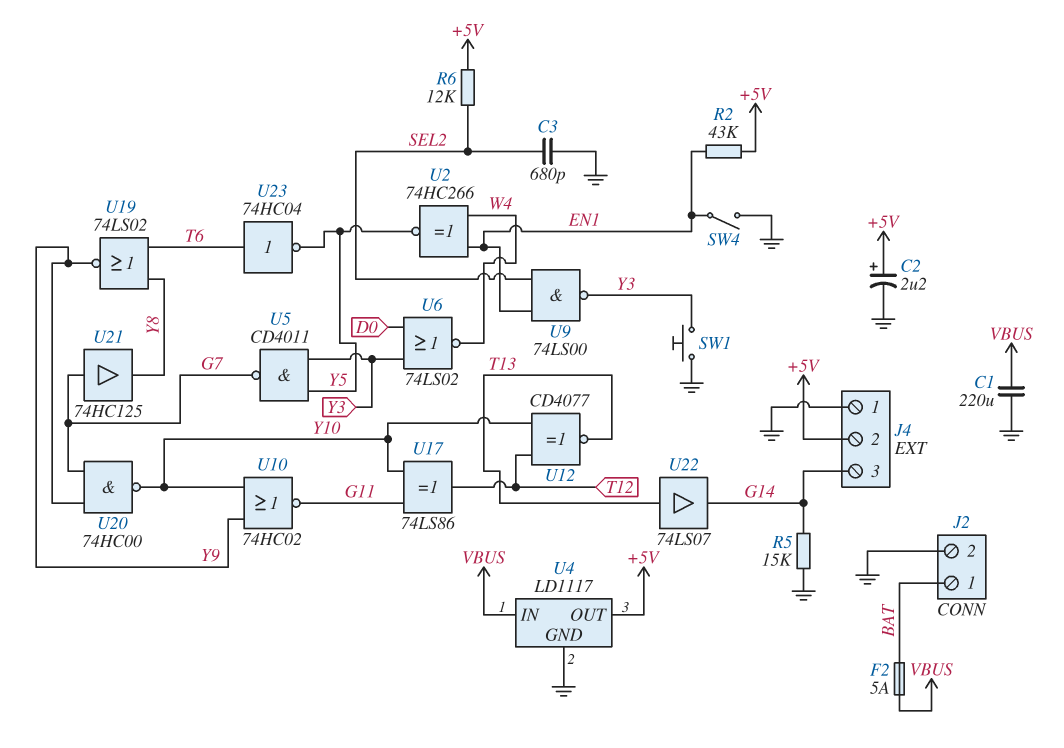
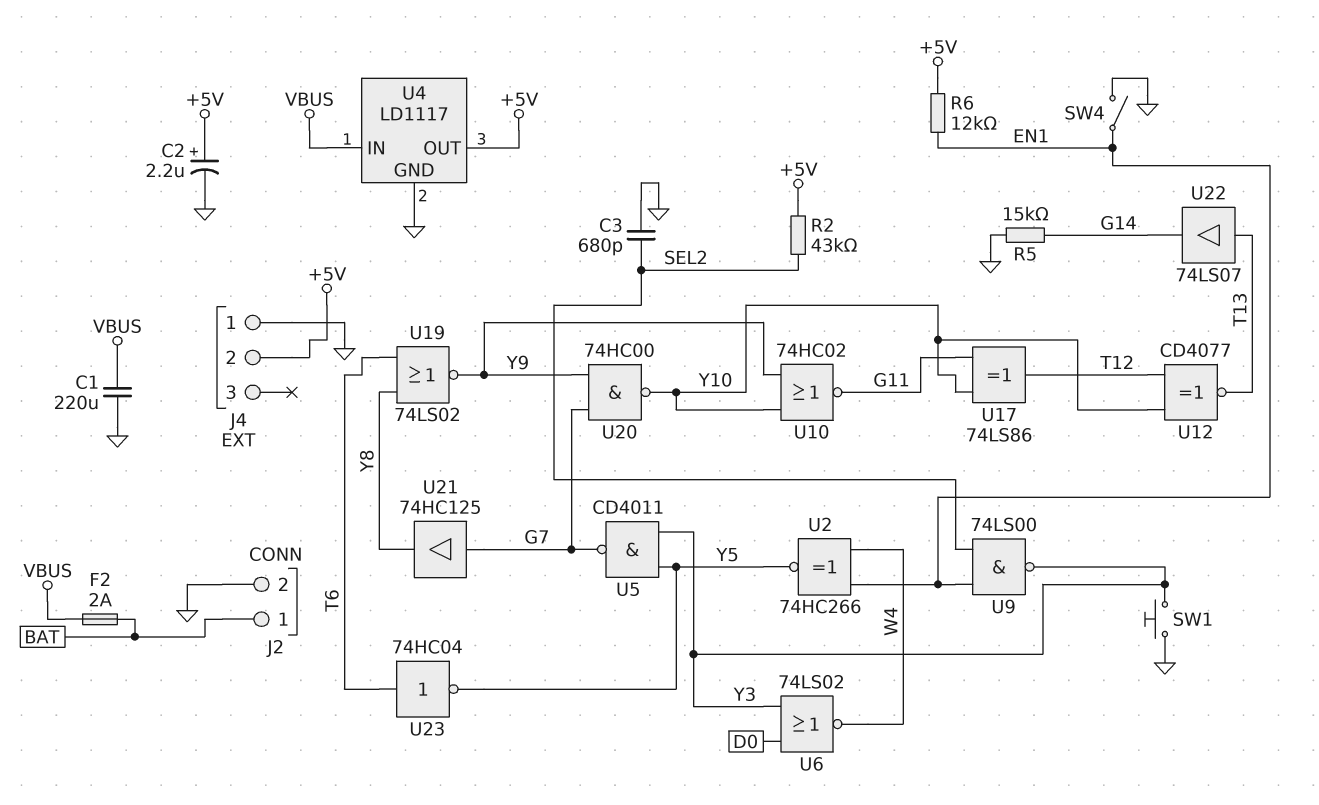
F2: 5A (BAT, VBUS) -> 2A (BAT, VBUS)
J4 pin 3: G14 -> none
R2: 43k (+5V, EN1) -> 43k (+5V, SEL2)
R6: 12k (+5V, SEL2) -> 12k (+5V, EN1)

